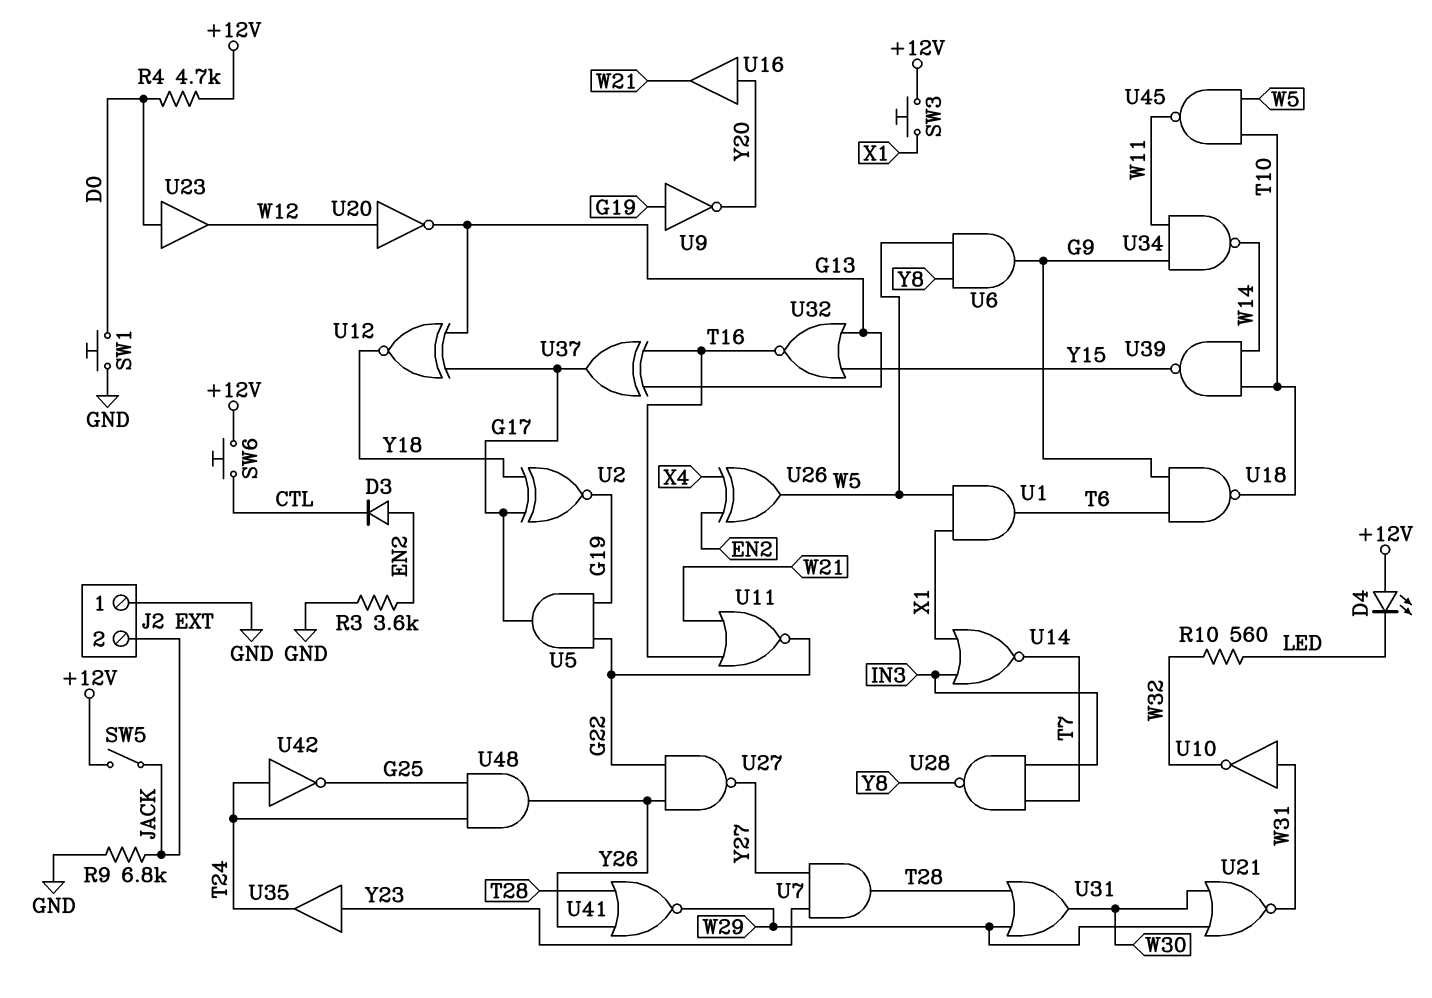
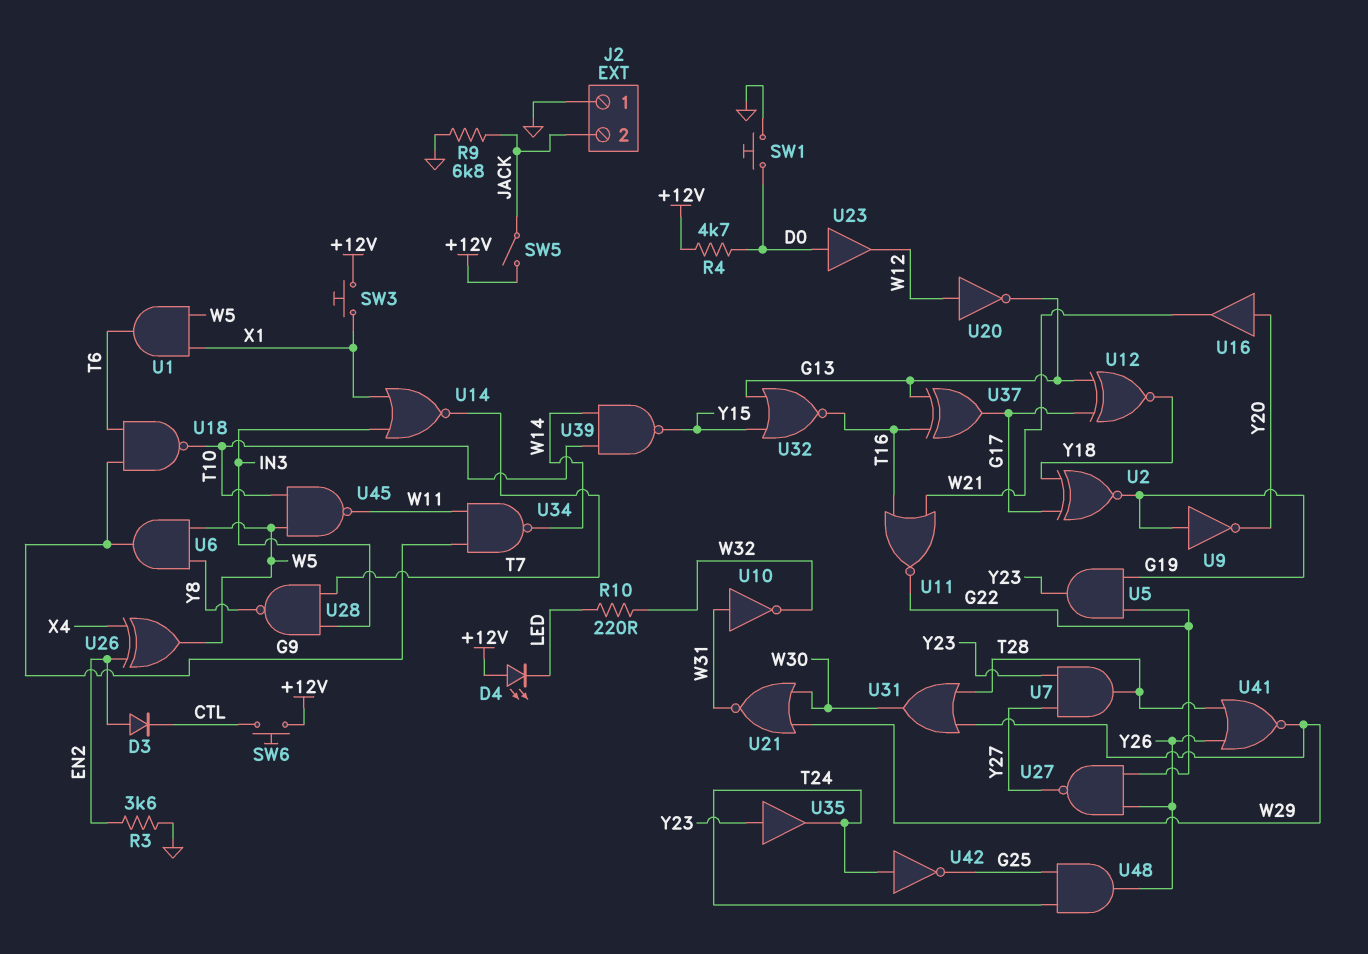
R10: 560 (LED, W32) -> 220 (LED, W32)
U5: AND (in G19, in G22, out G17) -> AND (in G19, in G22, out Y23)

